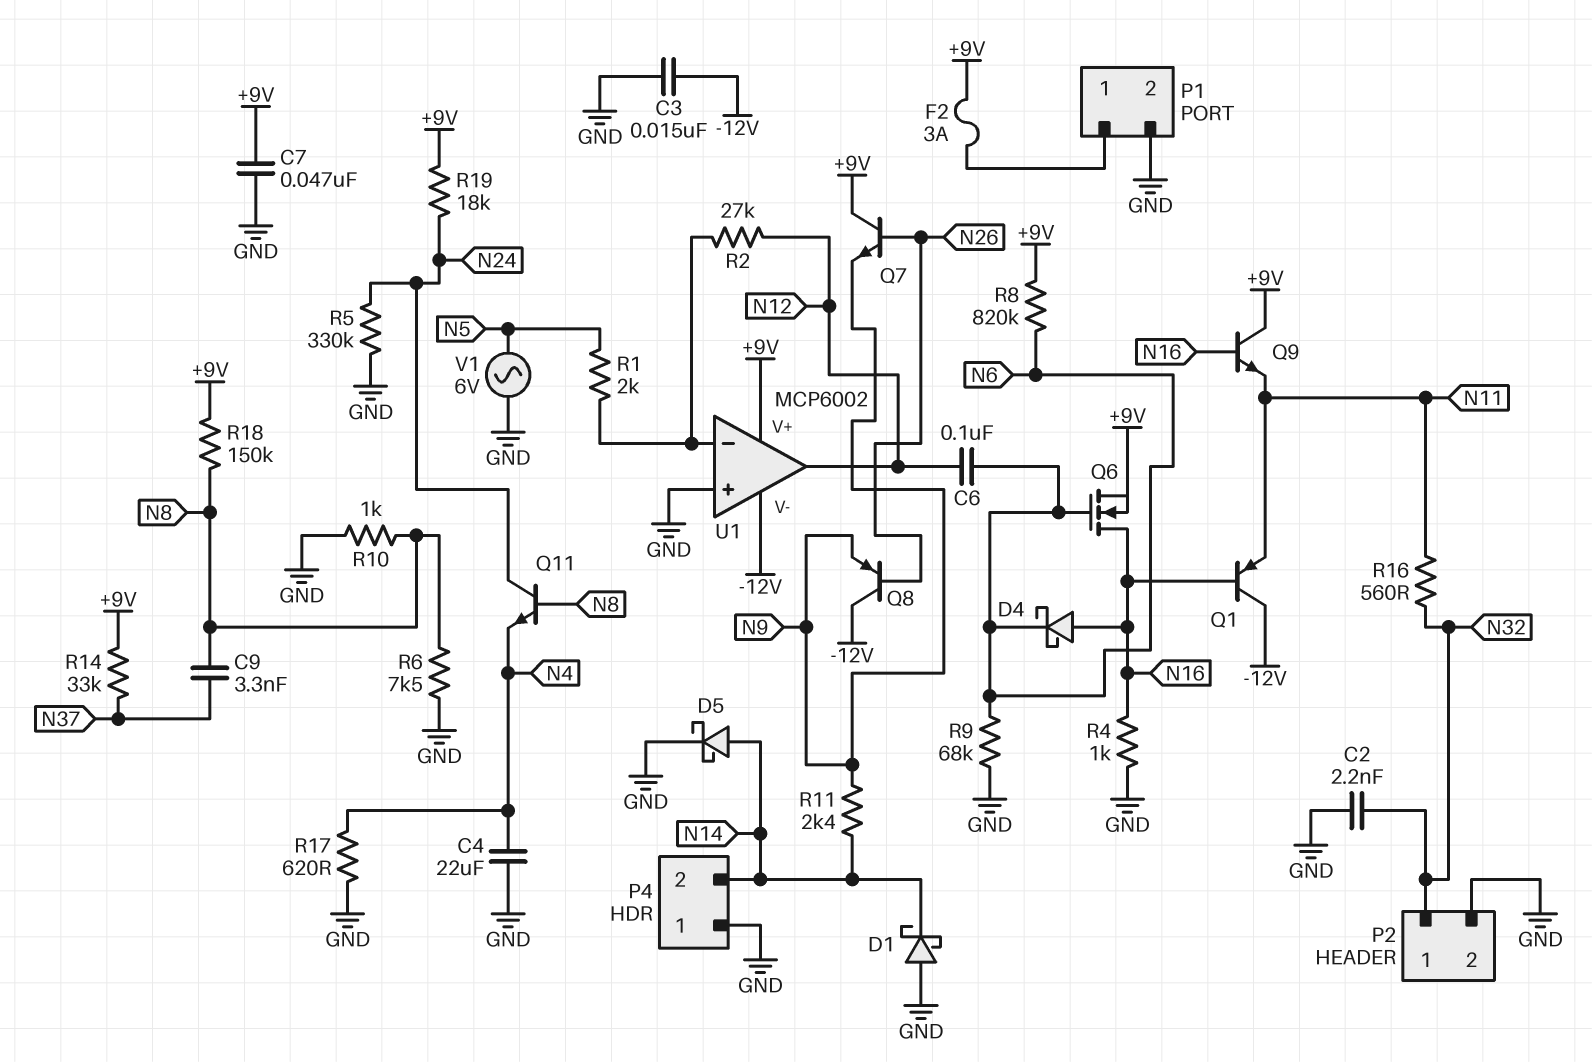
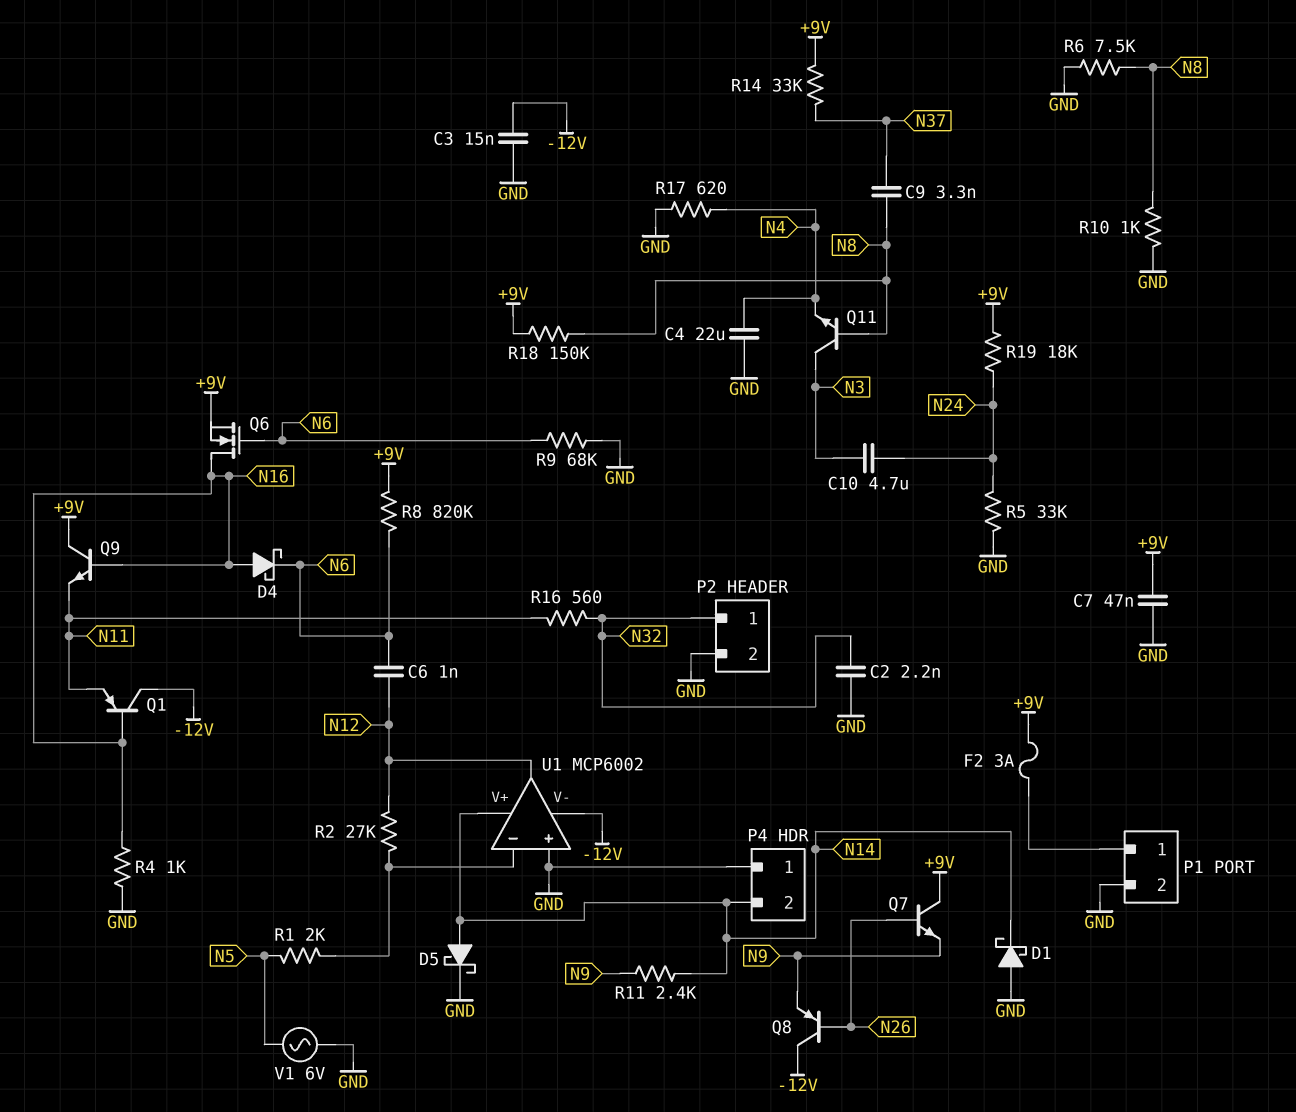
C6: 100nF (N6, N12) -> 1nF (N6, N12)
C10: none -> 4.7uF (N3, N24)
Q11: NPN (B N8, C N24, E N4) -> NPN (B N8, C N3, E N4)
R5: 330k (GND, N24) -> 33k (GND, N24)
U1 pin V+: +9V -> N14

